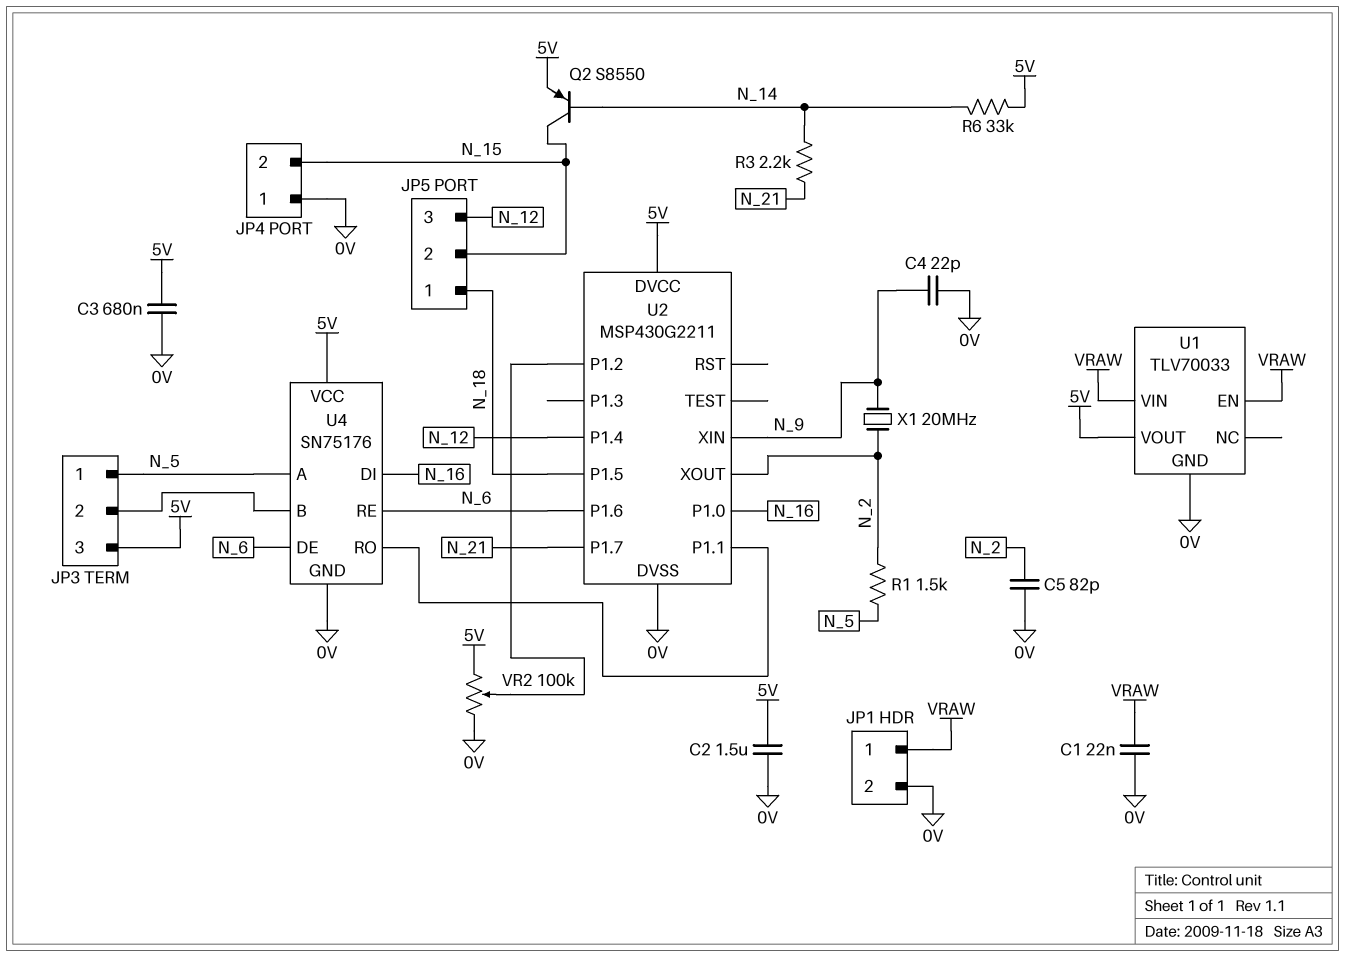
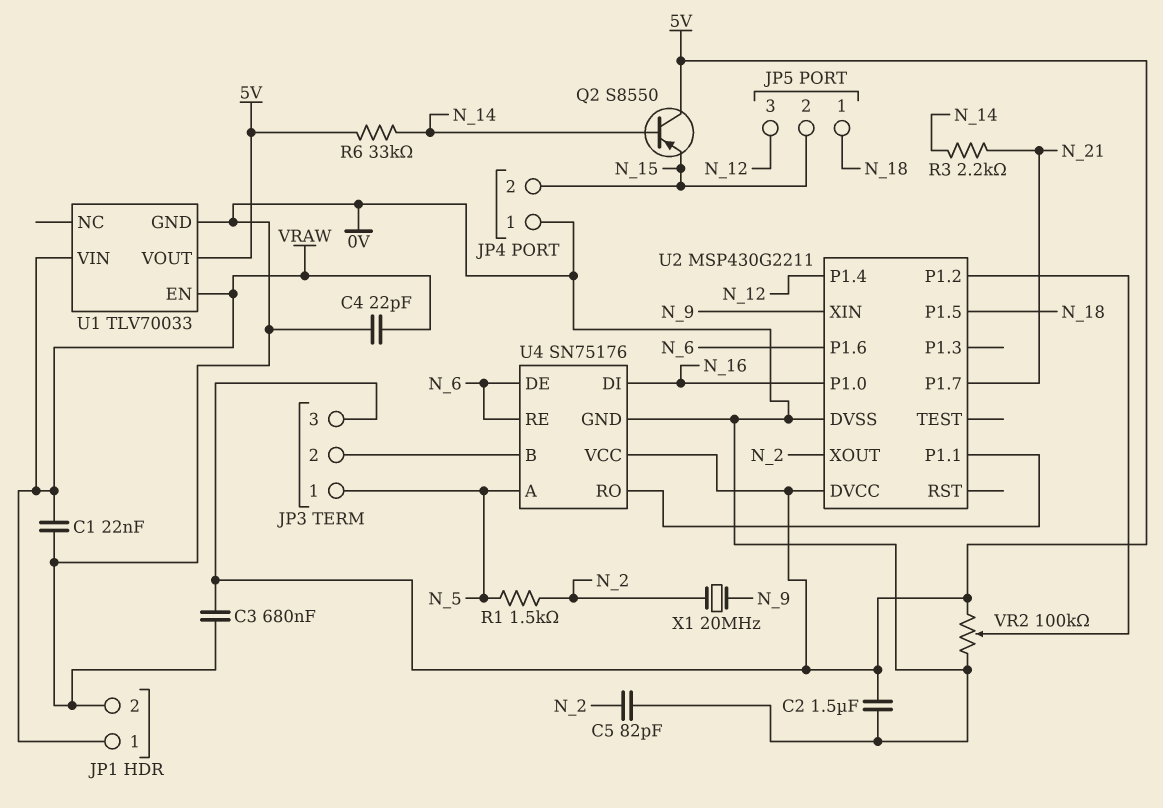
C4: 22pF (0V, N_9) -> 22pF (0V, VRAW)
Q2: PNP S8550 (B N_14, C N_15, E 5V) -> PNP S8550 (B N_14, C 5V, E N_15)

